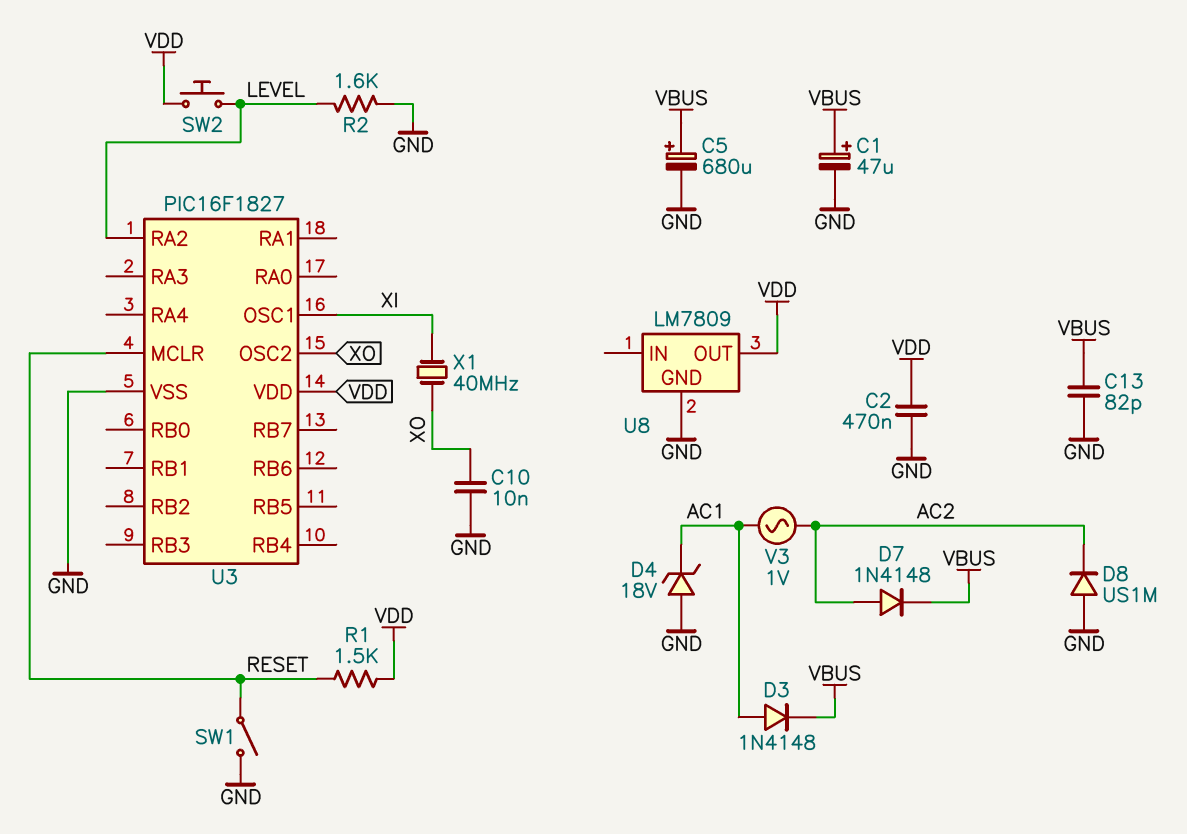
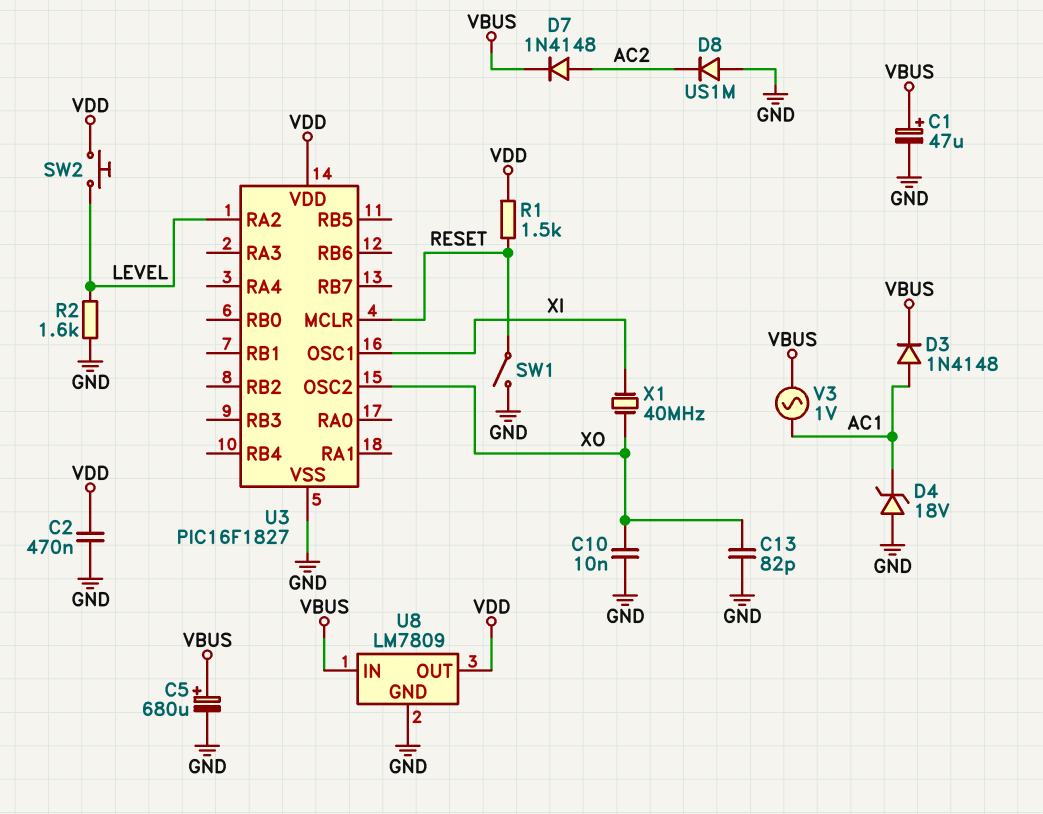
C13: 82pF (GND, VBUS) -> 82pF (GND, XO)
U8 pin IN: none -> VBUS
V3: AC 1V (AC1, AC2) -> AC 1V (AC1, VBUS)

